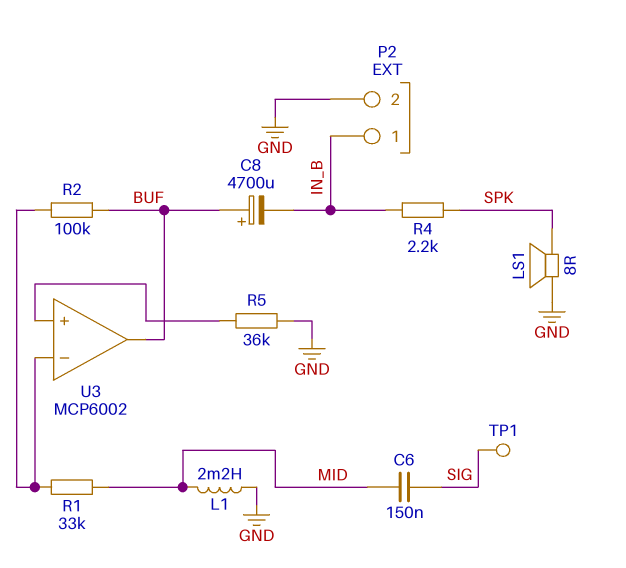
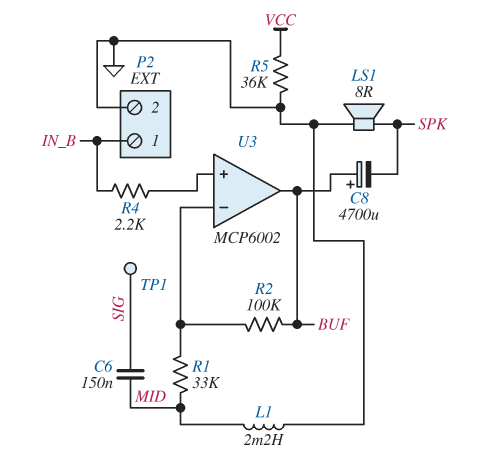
C8: 4700uF (plus BUF, minus IN_B) -> 4700uF (plus BUF, minus SPK)
R4: 2.2k (IN_B, SPK) -> 2.2k (IN_B, U3/in+)
R5: 36k (GND, U3/in+) -> 36k (GND, VCC)

